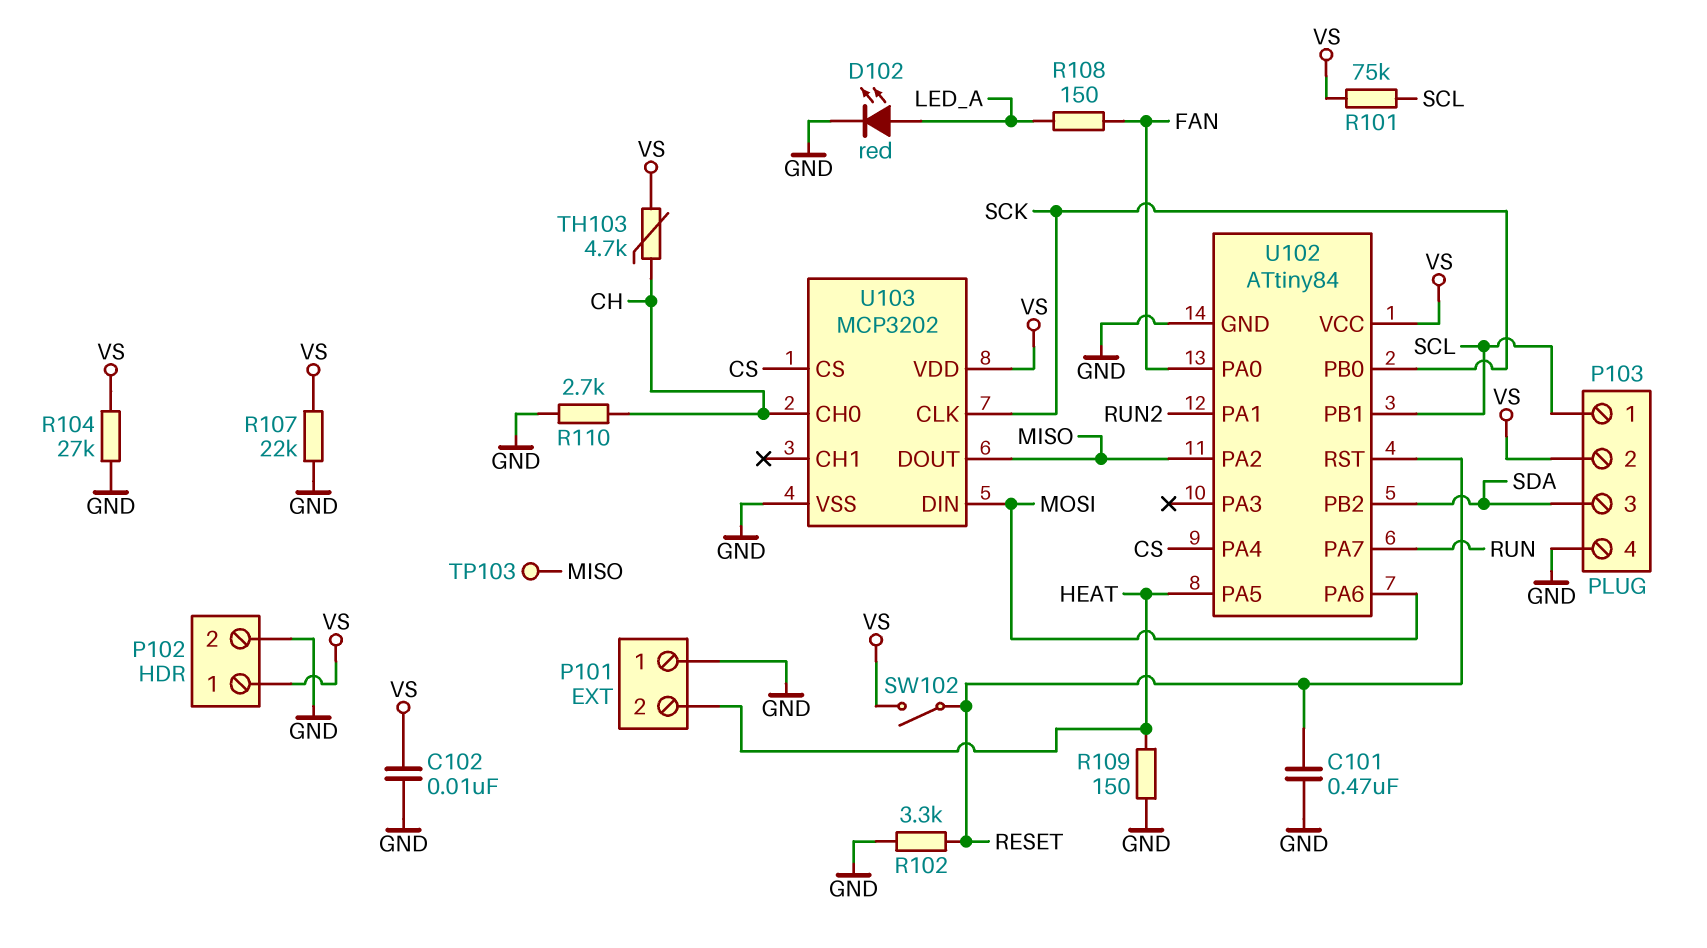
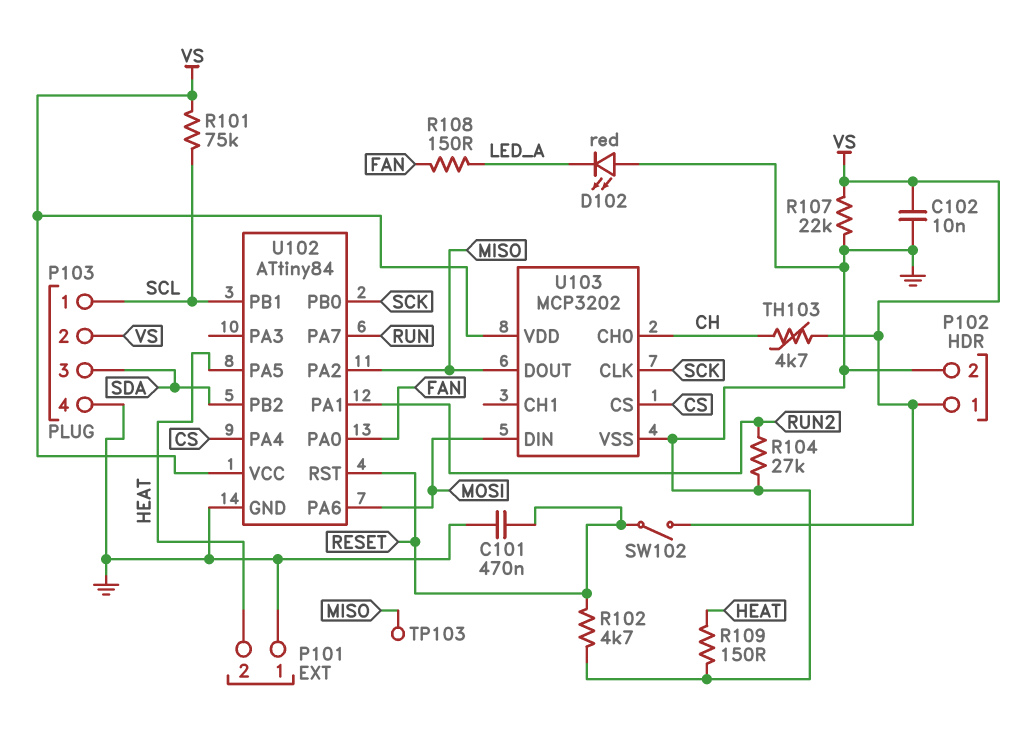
D102: LED red (A LED_A, K GND) -> LED red (A GND, K LED_A)
R102: 3.3k (GND, RESET) -> 4.7k (GND, RESET)
R104: 27k (GND, VS) -> 27k (GND, RUN2)
R110: 2.7k (CH, GND) -> none

